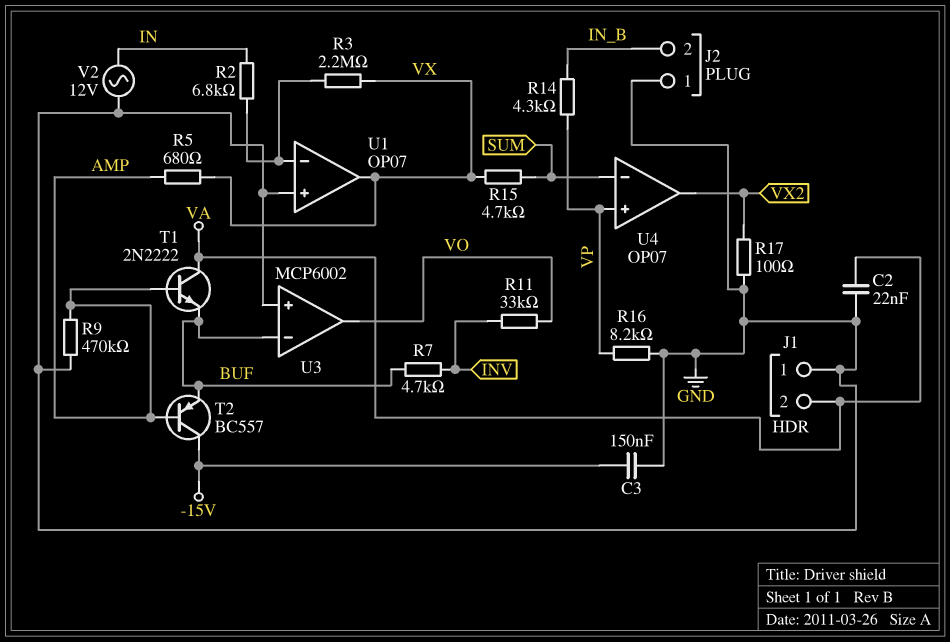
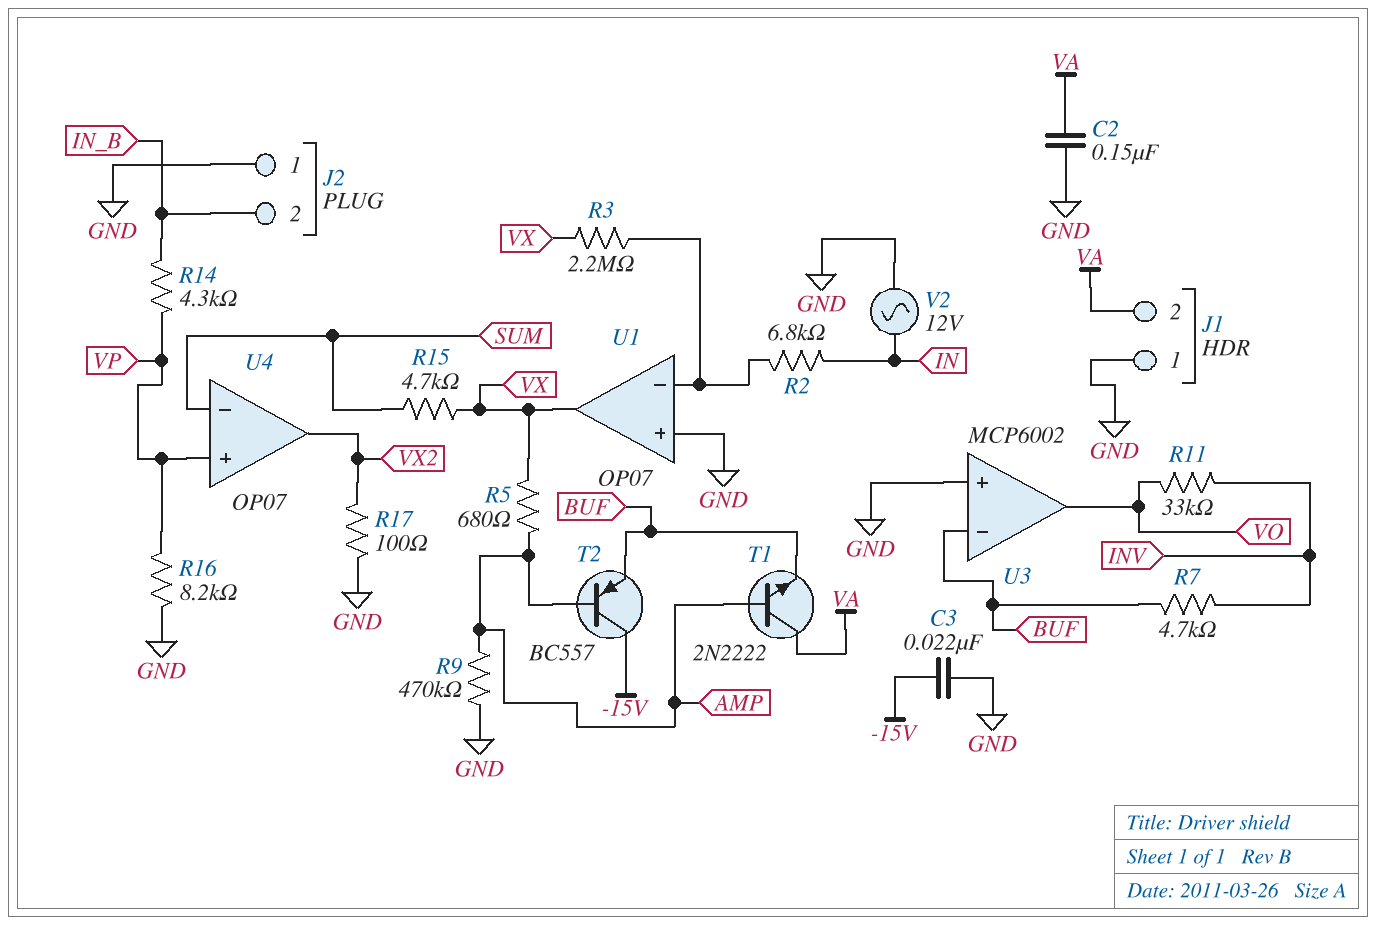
C2: 22nF (GND, VA) -> 150nF (GND, VA)
C3: 150nF (-15V, GND) -> 22nF (-15V, GND)

